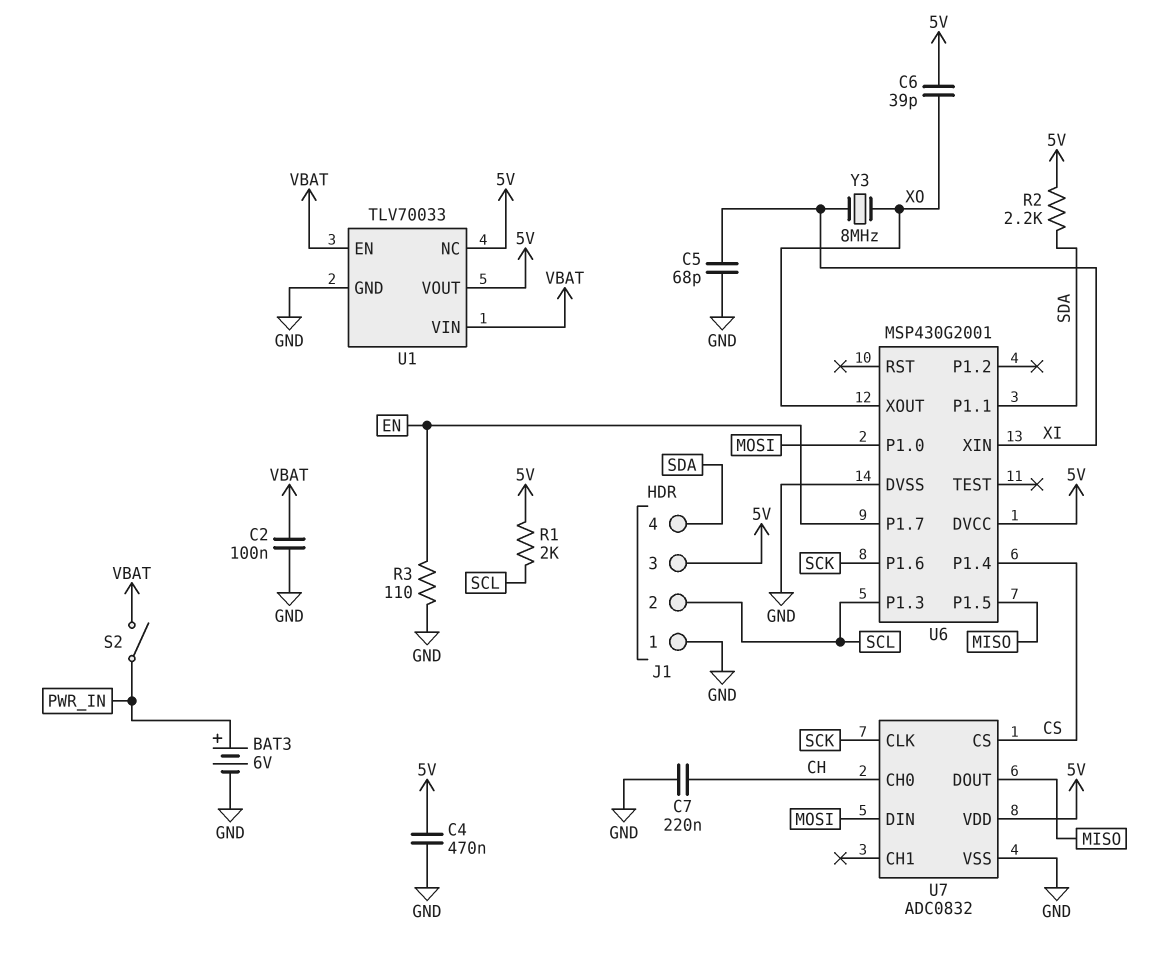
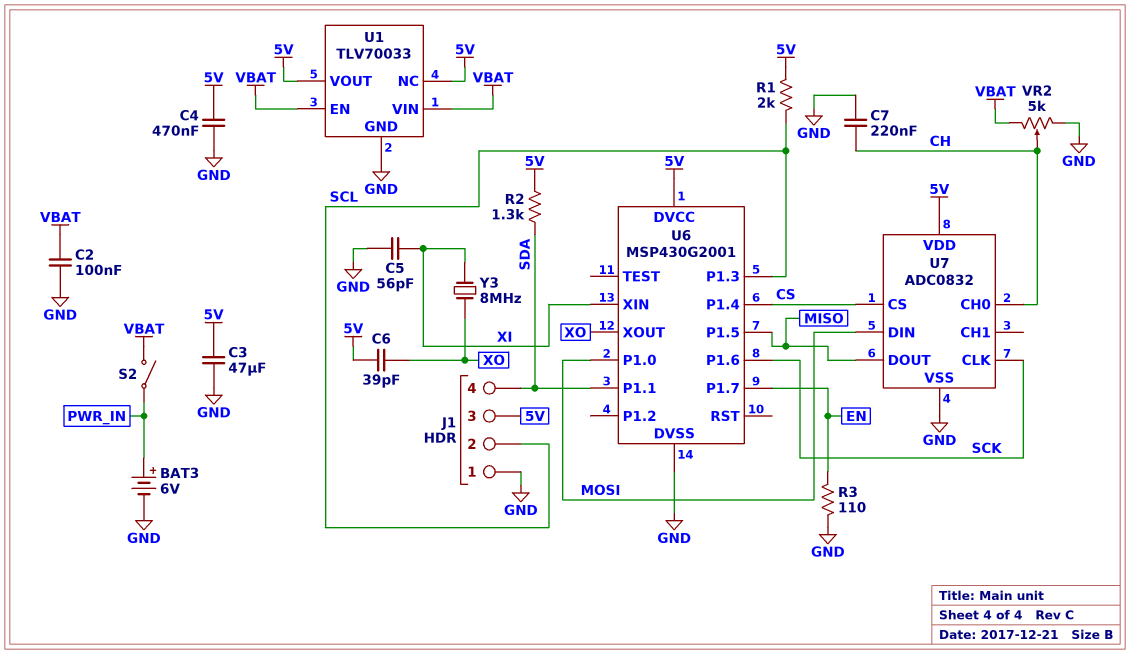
C3: none -> 47uF (5V, GND)
C5: 68pF (GND, XI) -> 56pF (GND, XI)
R2: 2.2k (5V, SDA) -> 1.3k (5V, SDA)
VR2: none -> 5k (GND, VBAT, wiper CH)

